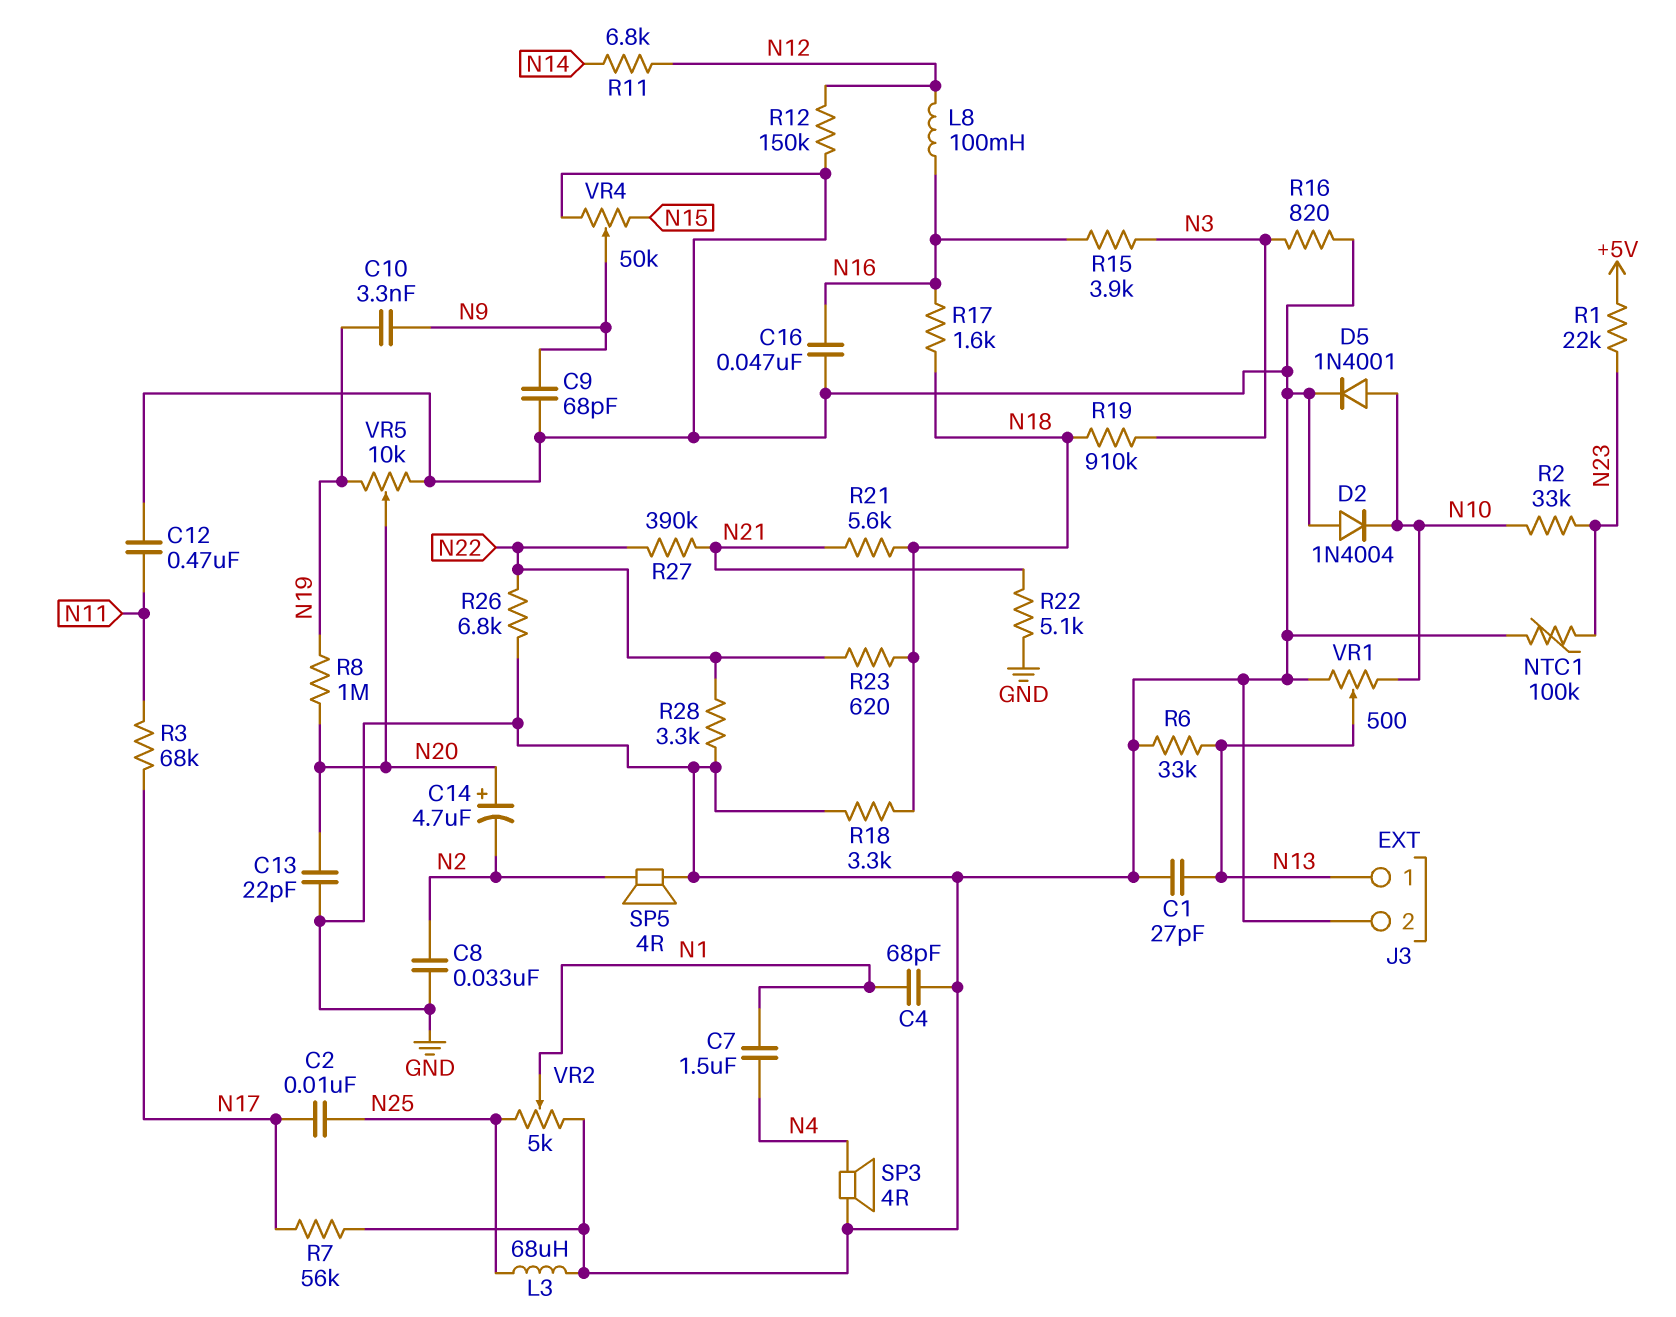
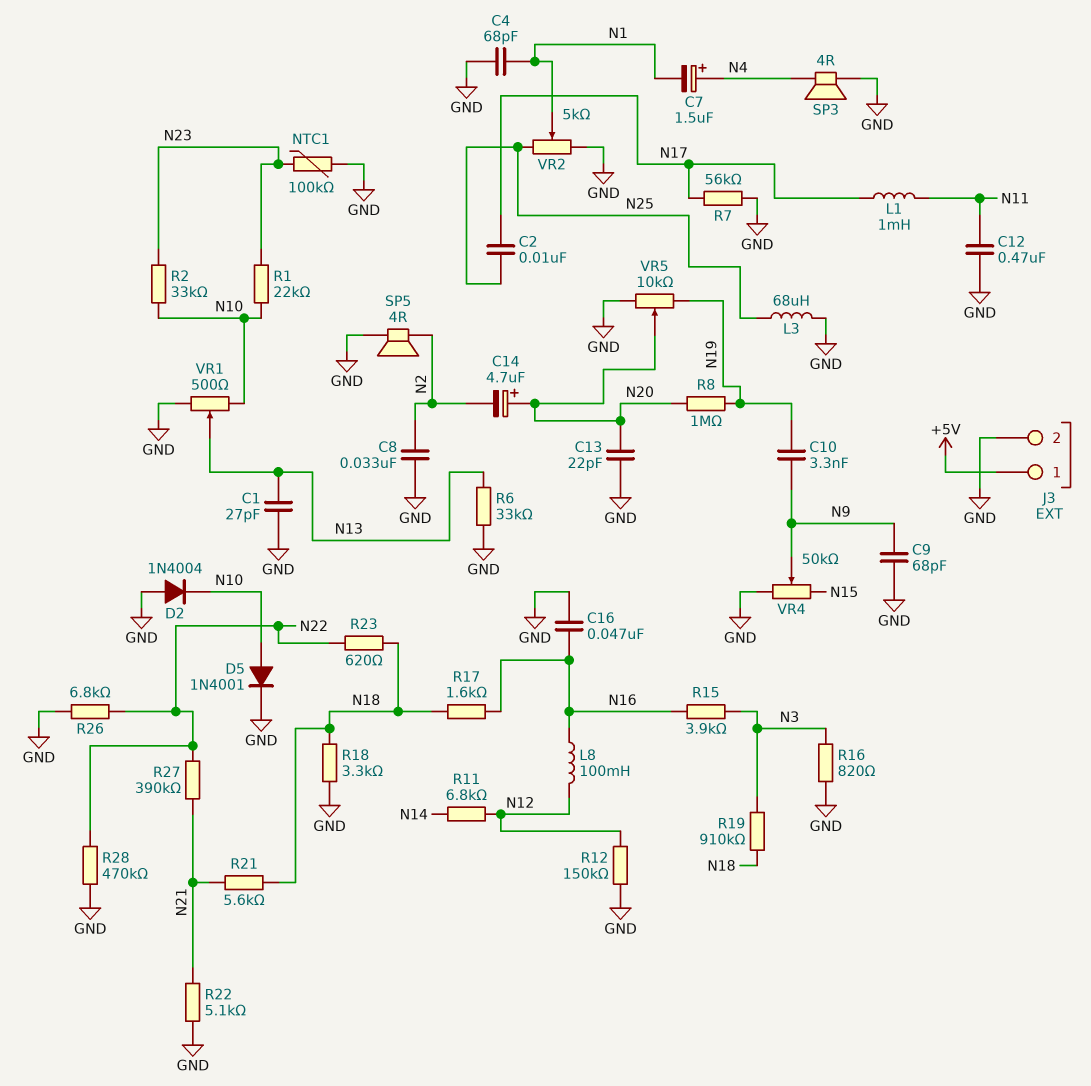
C7: 1.5uF (N1, N4) -> 1.5uF (plus N4, minus N1)
J3 pin 1: N13 -> +5V
L1: none -> 1mH (N11, N17)
R1: 22k (+5V, N23) -> 22k (N10, N23)
R3: 68k (N11, N17) -> none
R28: 3.3k (GND, N22) -> 470k (GND, N22)

